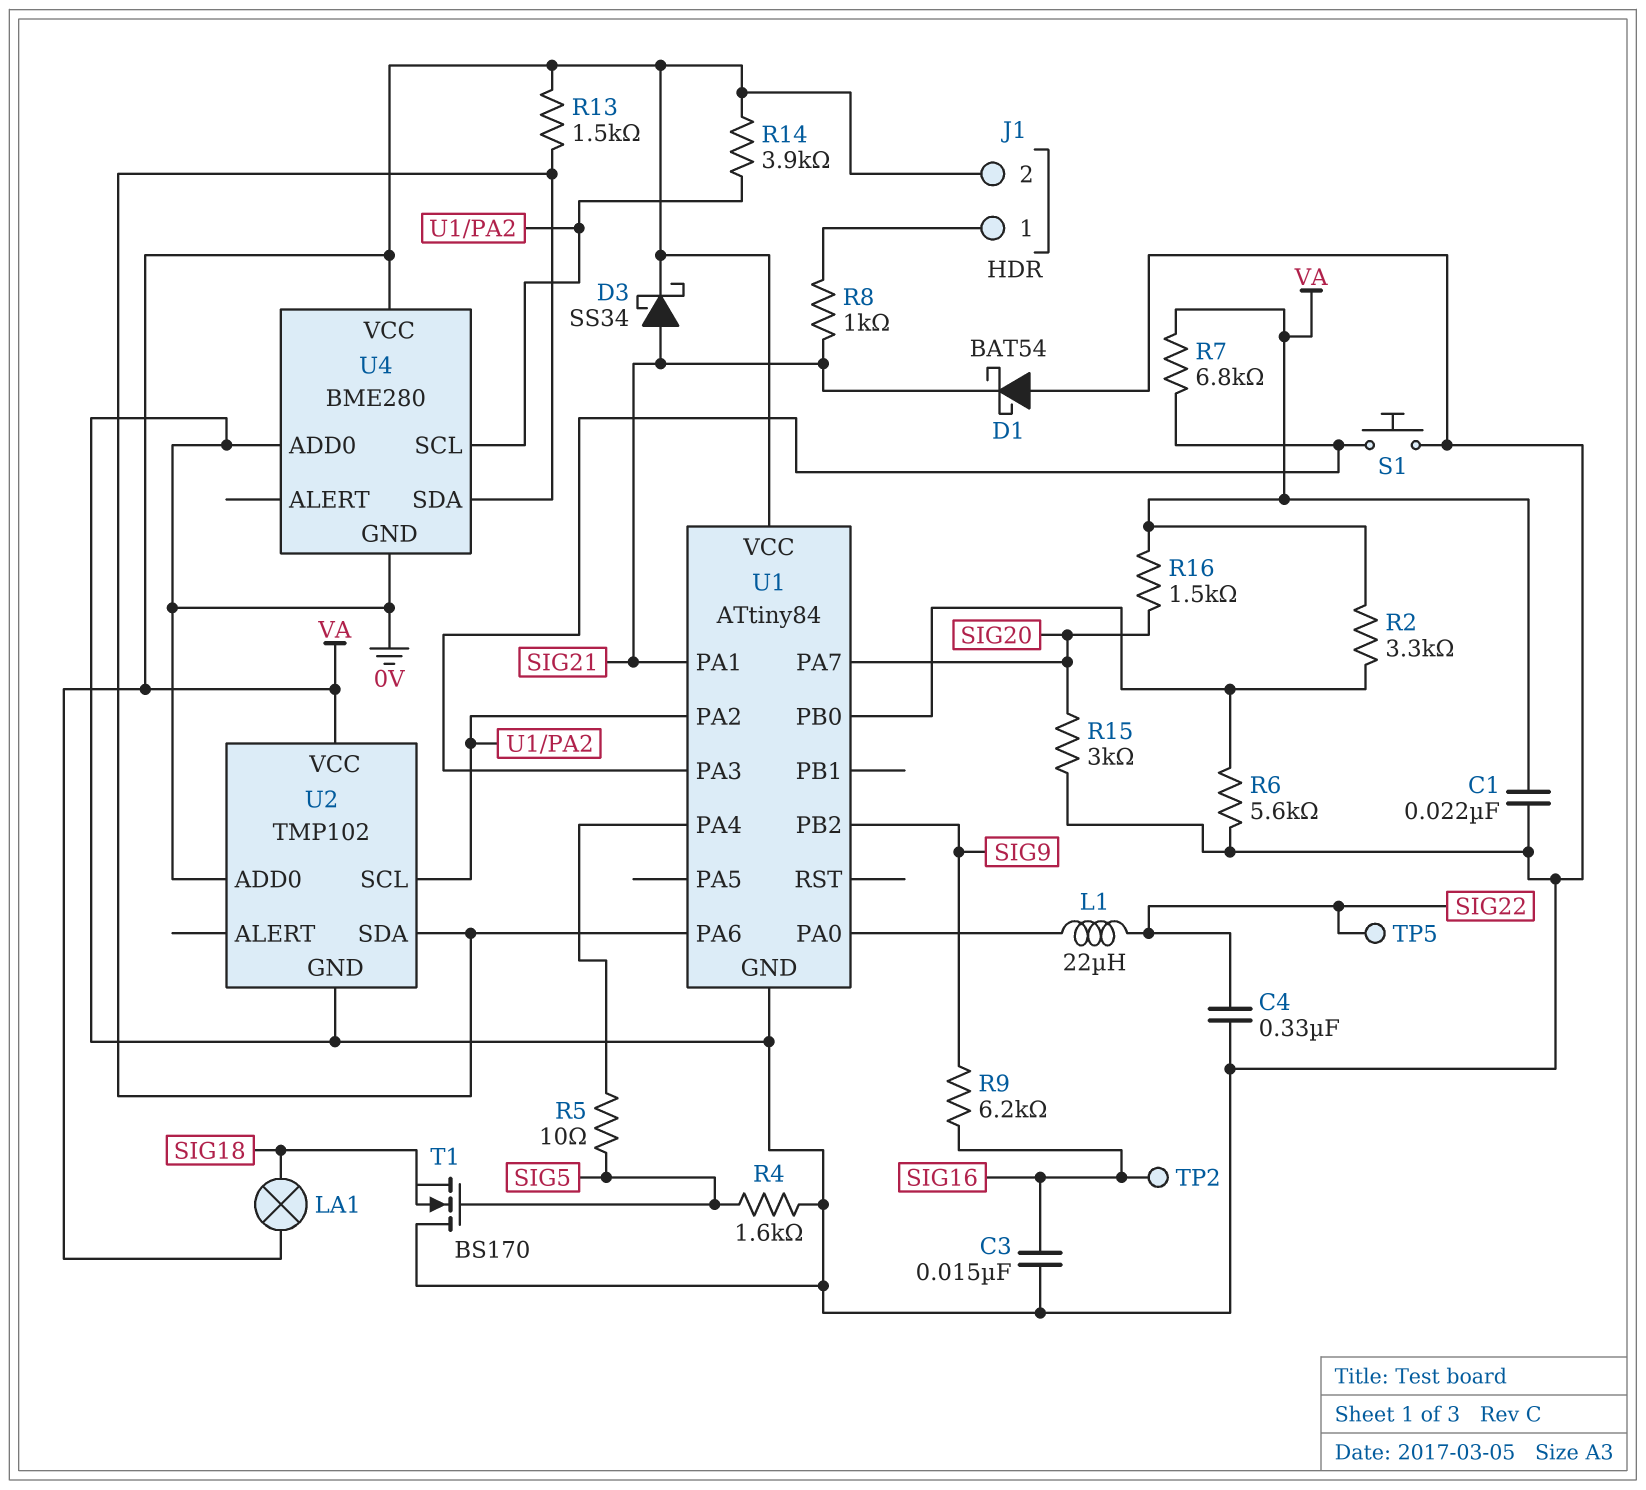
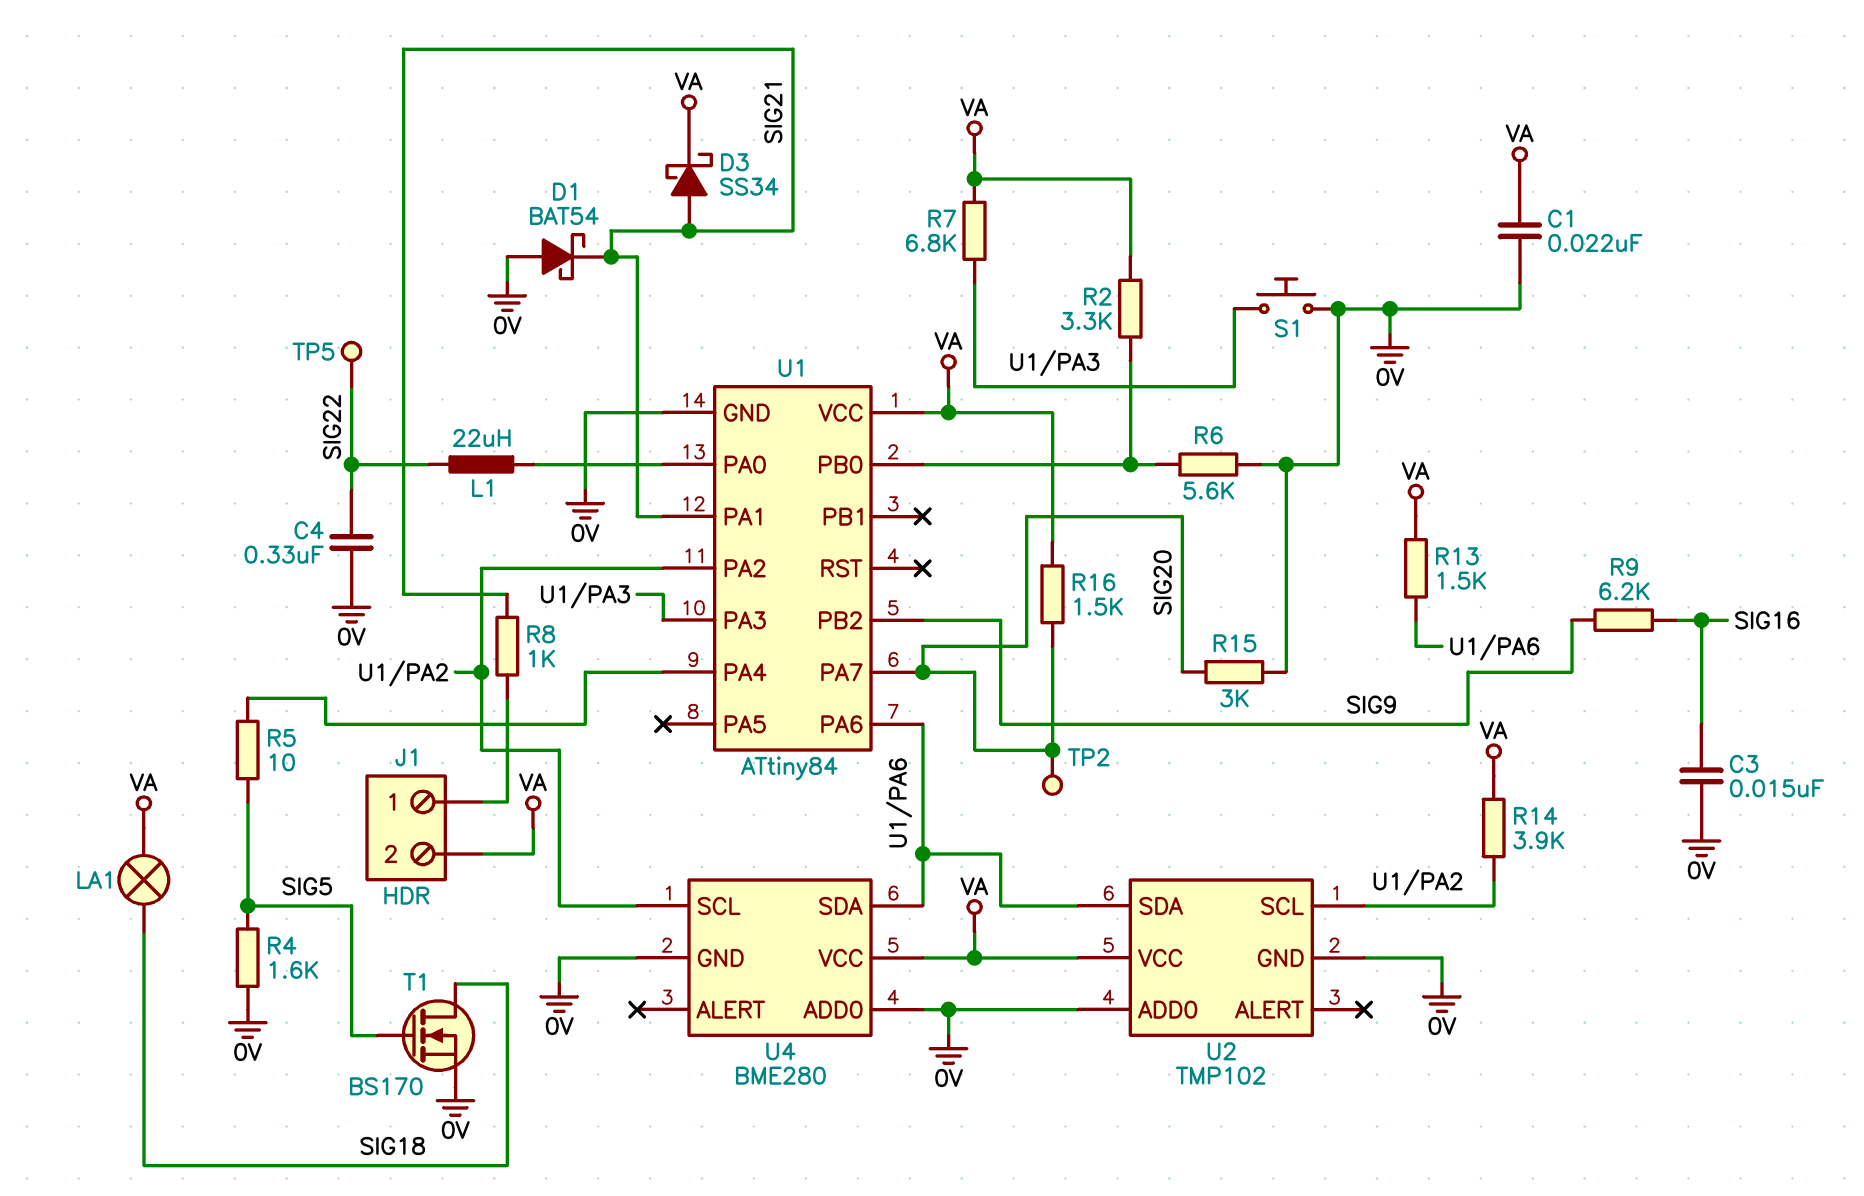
T1: NMOS BS170 (G SIG5, D 0V, S SIG18) -> NMOS BS170 (G SIG5, D SIG18, S 0V)
TP2: test point (SIG16) -> test point (SIG20)

